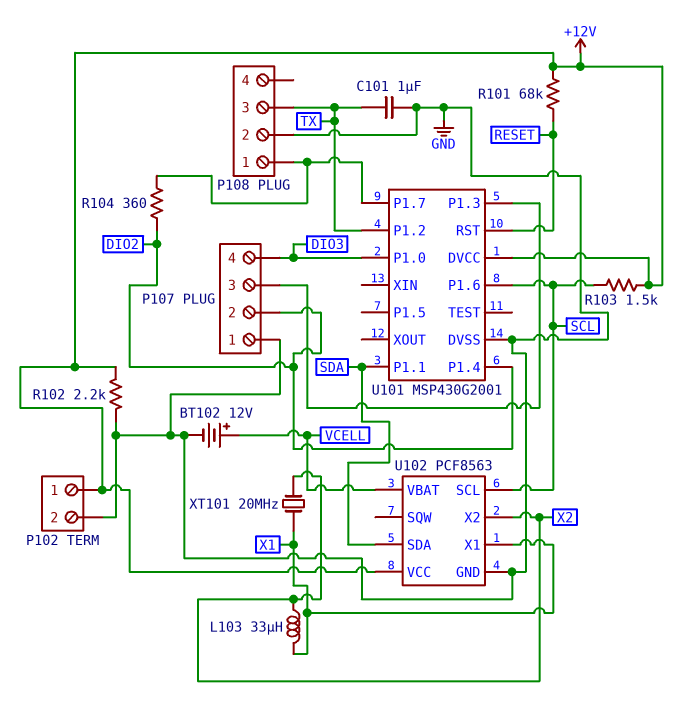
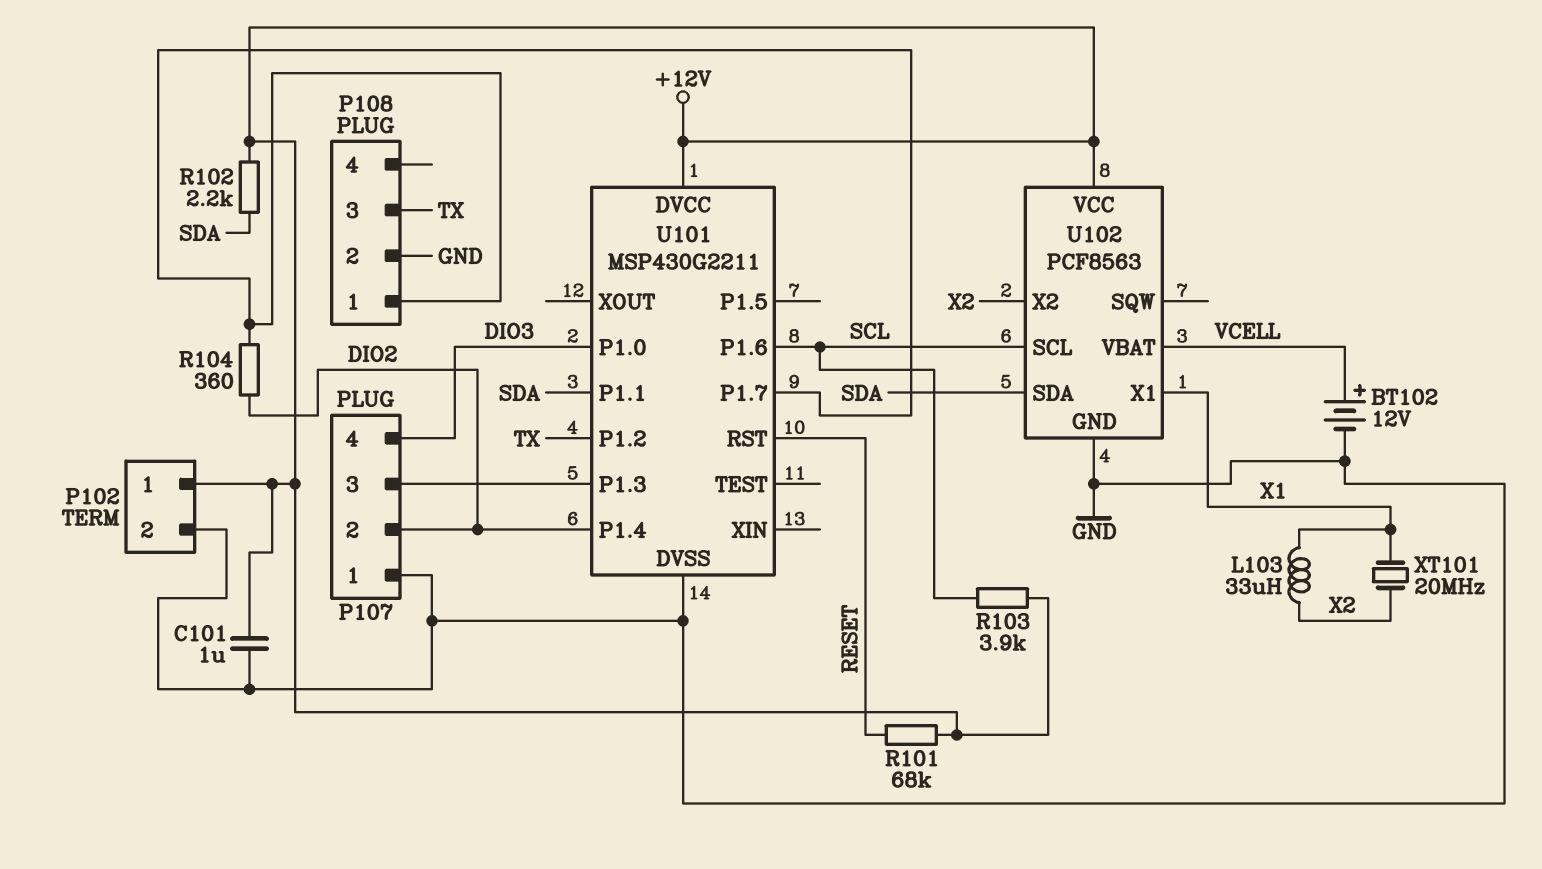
C101: 1uF (GND, TX) -> 1uF (+12V, GND)
R102: 2.2k (+12V, GND) -> 2.2k (+12V, SDA)
R103: 1.5k (+12V, SCL) -> 3.9k (+12V, SCL)
U101: MSP430G2001 -> MSP430G2211

